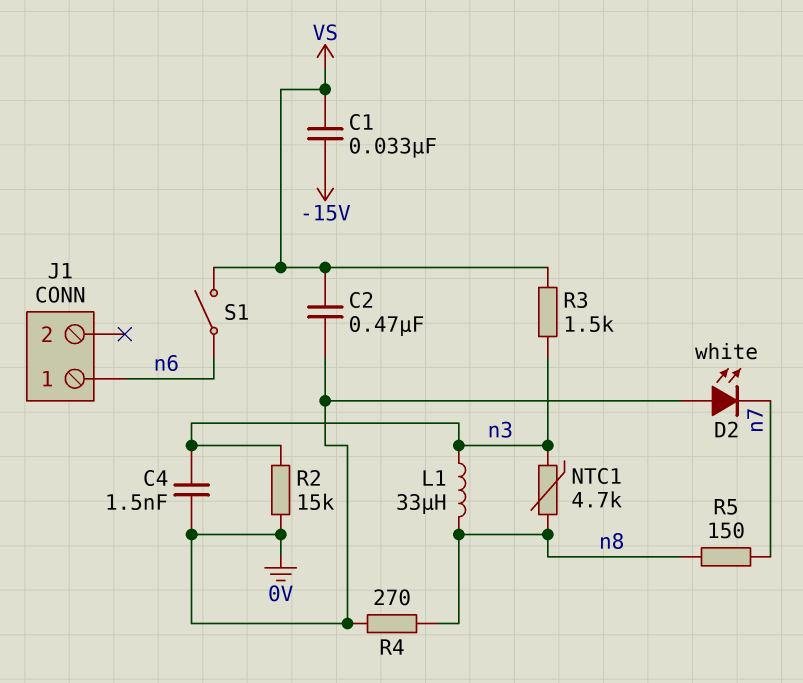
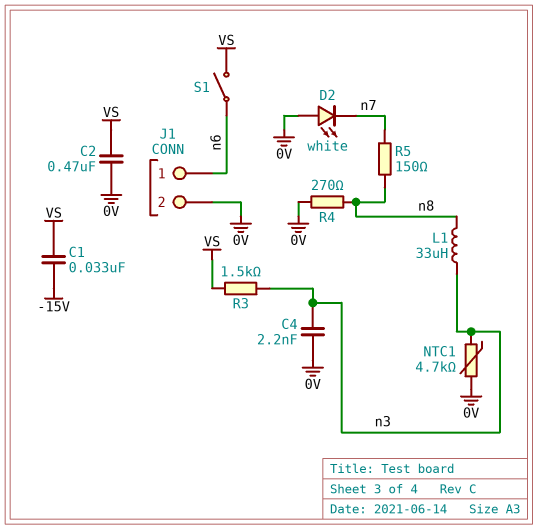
C4: 1.5nF (0V, n3) -> 2.2nF (0V, n3)
J1 pin 2: none -> 0V
NTC1: 4.7k (n3, n8) -> 4.7k (0V, n3)
R2: 15k (0V, n3) -> none

